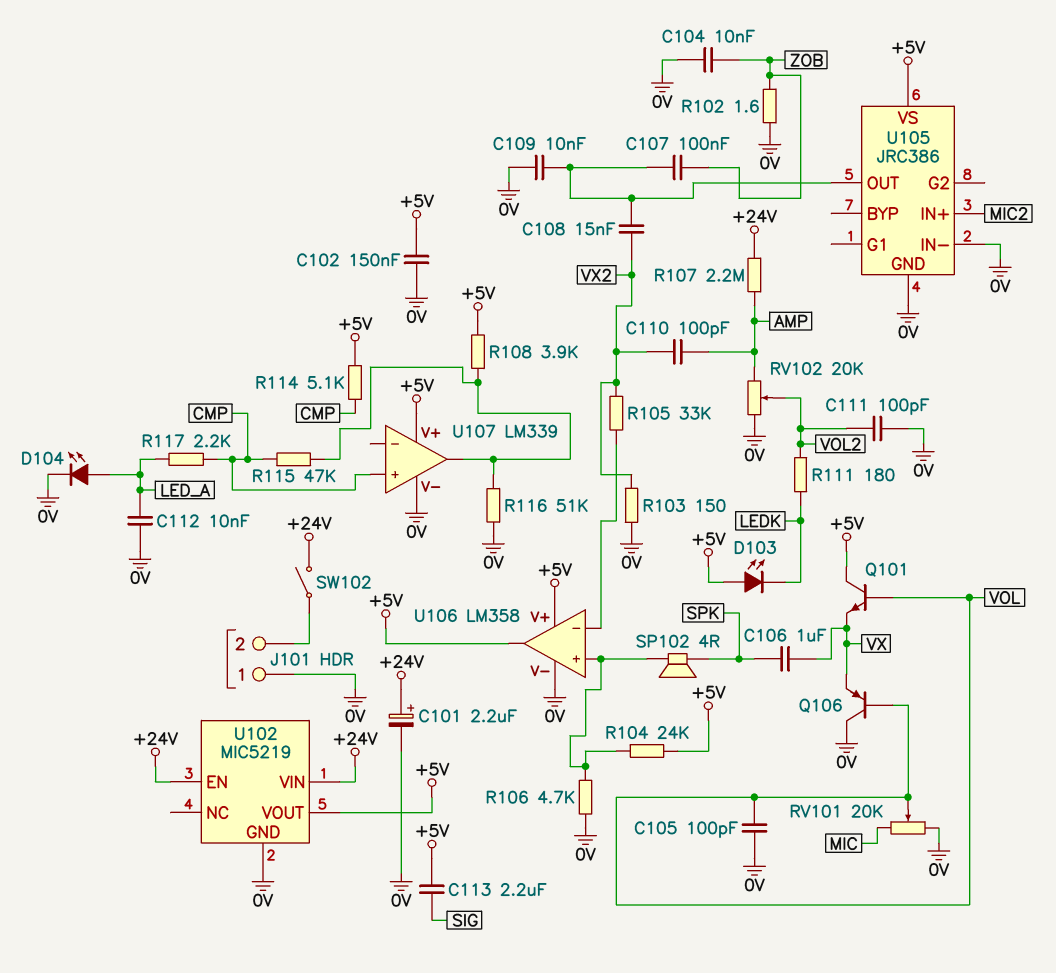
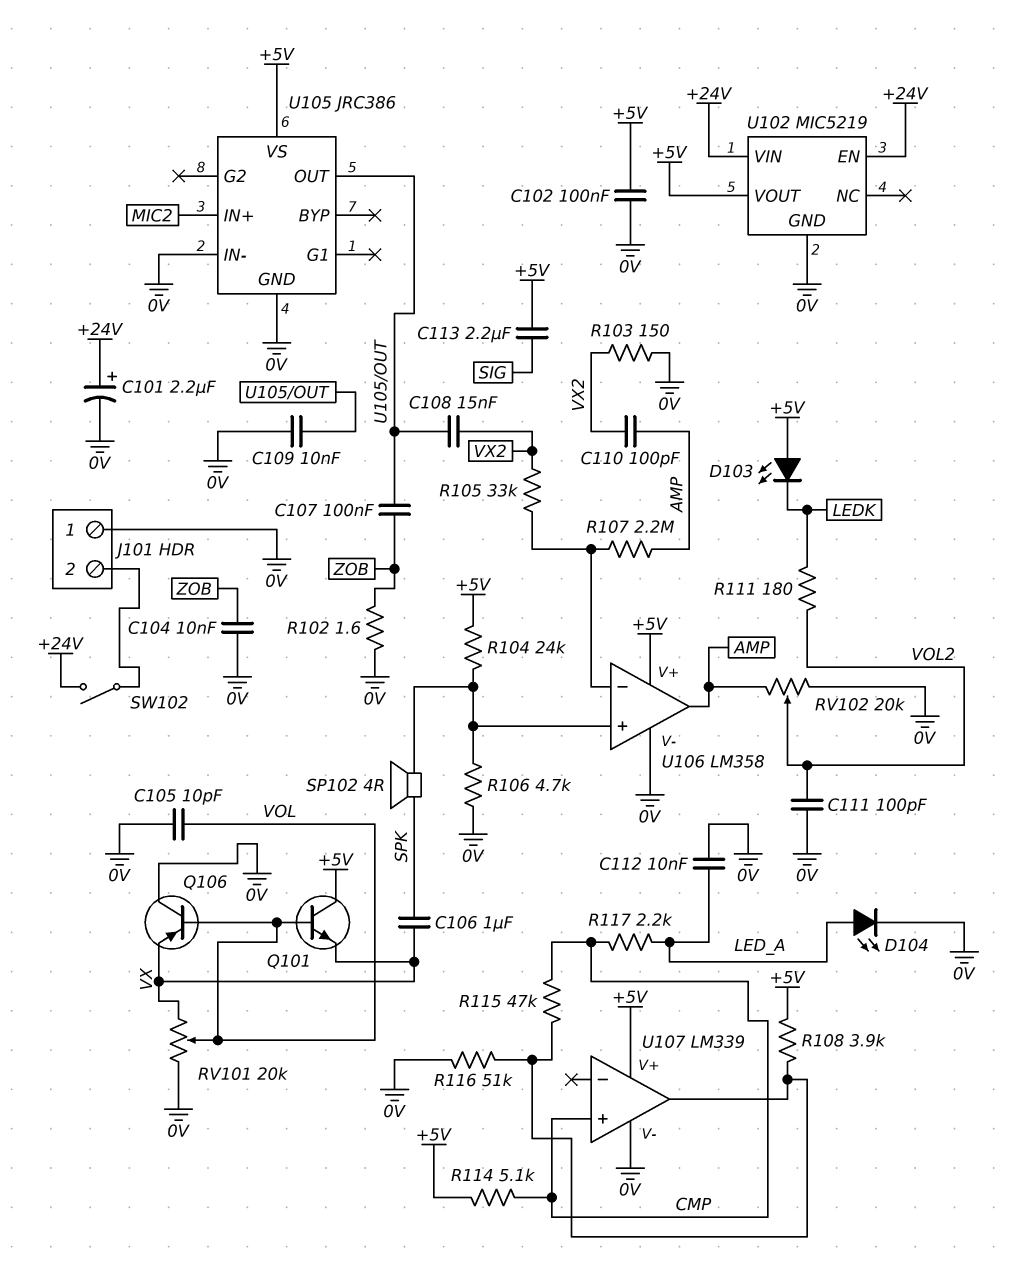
C102: 150nF (+5V, 0V) -> 100nF (+5V, 0V)
C105: 100pF (0V, VOL) -> 10pF (0V, VOL)
R107: 2.2M (+24V, AMP) -> 2.2M (AMP, U106/in-)
RV101: 20k (0V, MIC, wiper VOL) -> 20k (0V, VX, wiper VOL)
U106 pin out: +5V -> AMP

